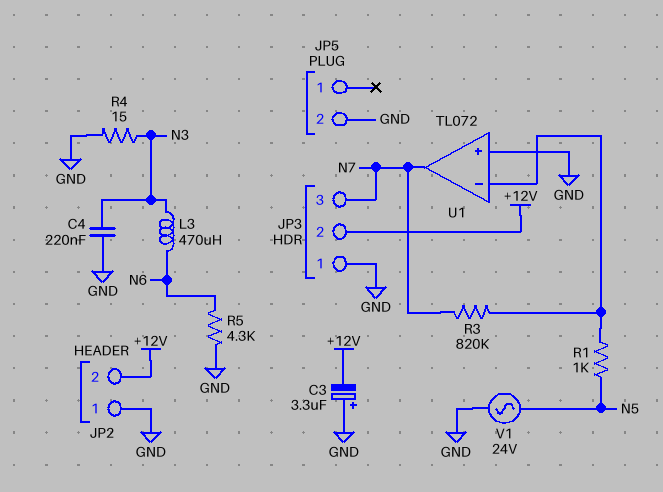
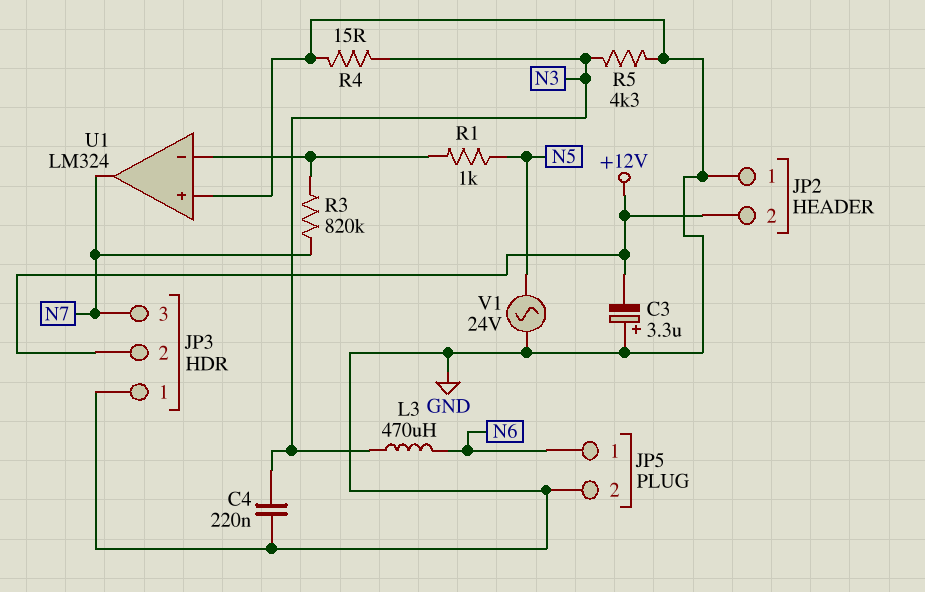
JP5 pin 1: none -> N6
R5: 4.3k (GND, N6) -> 4.3k (GND, N3)
U1: TL072 -> LM324

